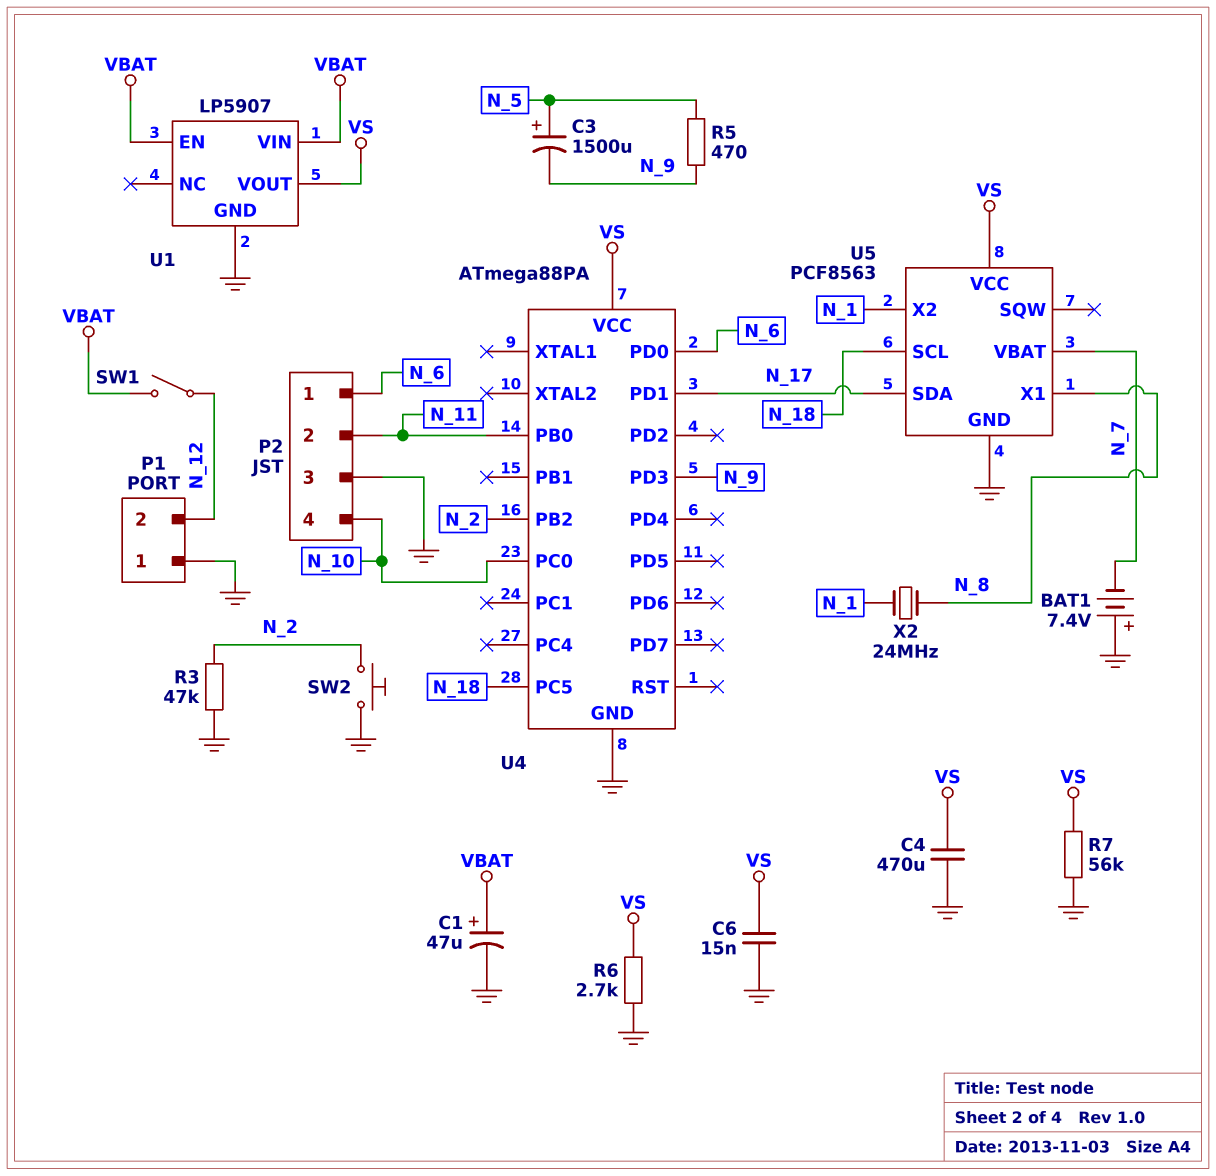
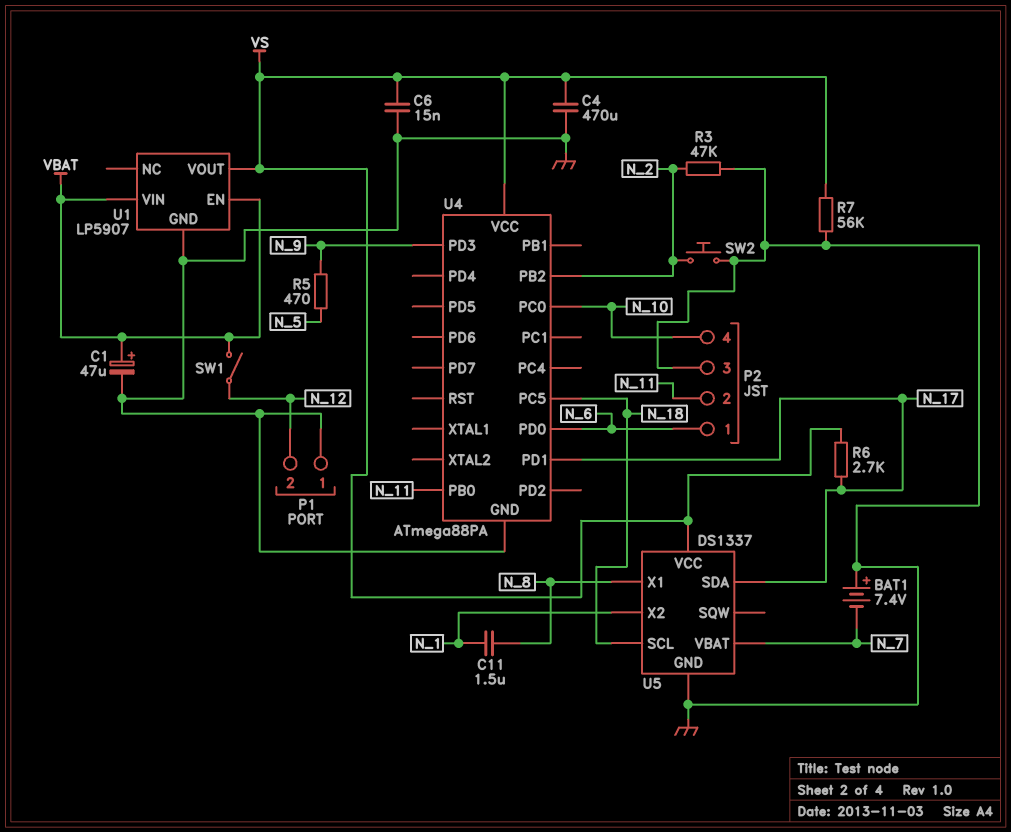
C3: 1500uF (plus N_5, minus N_9) -> none
C11: none -> 1.5uF (N_1, N_8)
R6: 2.7k (GND, VS) -> 2.7k (N_17, VS)
U5: PCF8563 -> DS1337
X2: 24MHz (N_1, N_8) -> none

